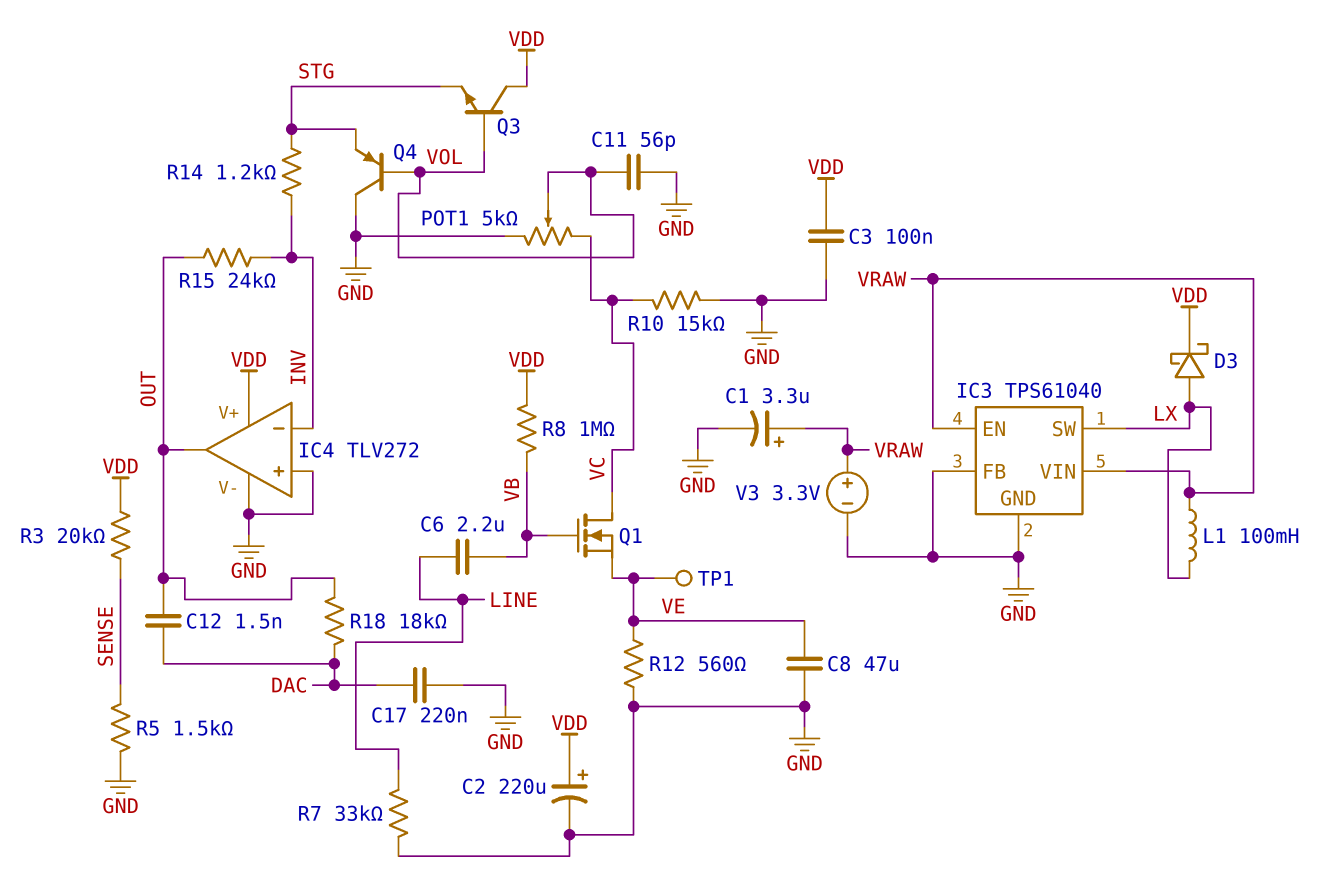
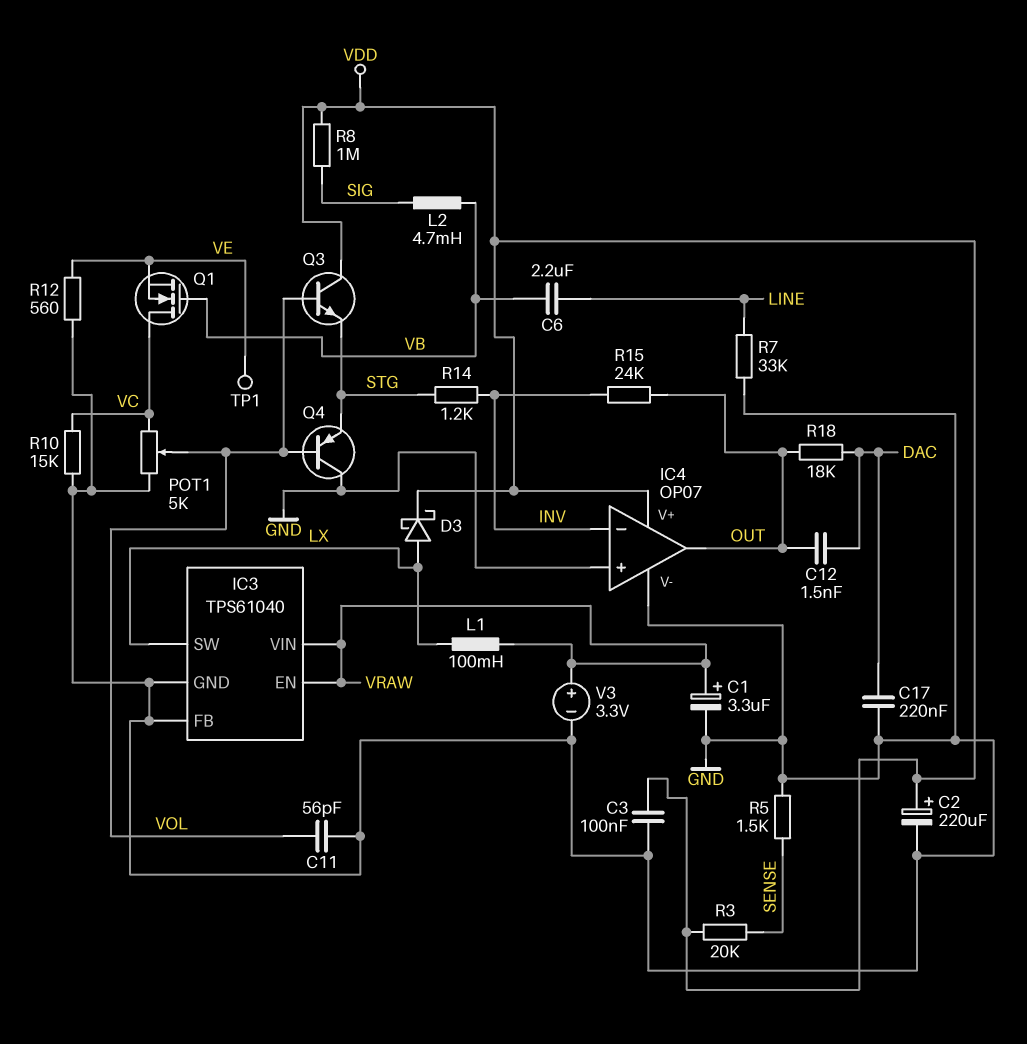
C8: 47uF (GND, VE) -> none
IC4: TLV272 -> OP07
L2: none -> 4.7mH (SIG, VB)
R8: 1M (VB, VDD) -> 1M (SIG, VDD)

